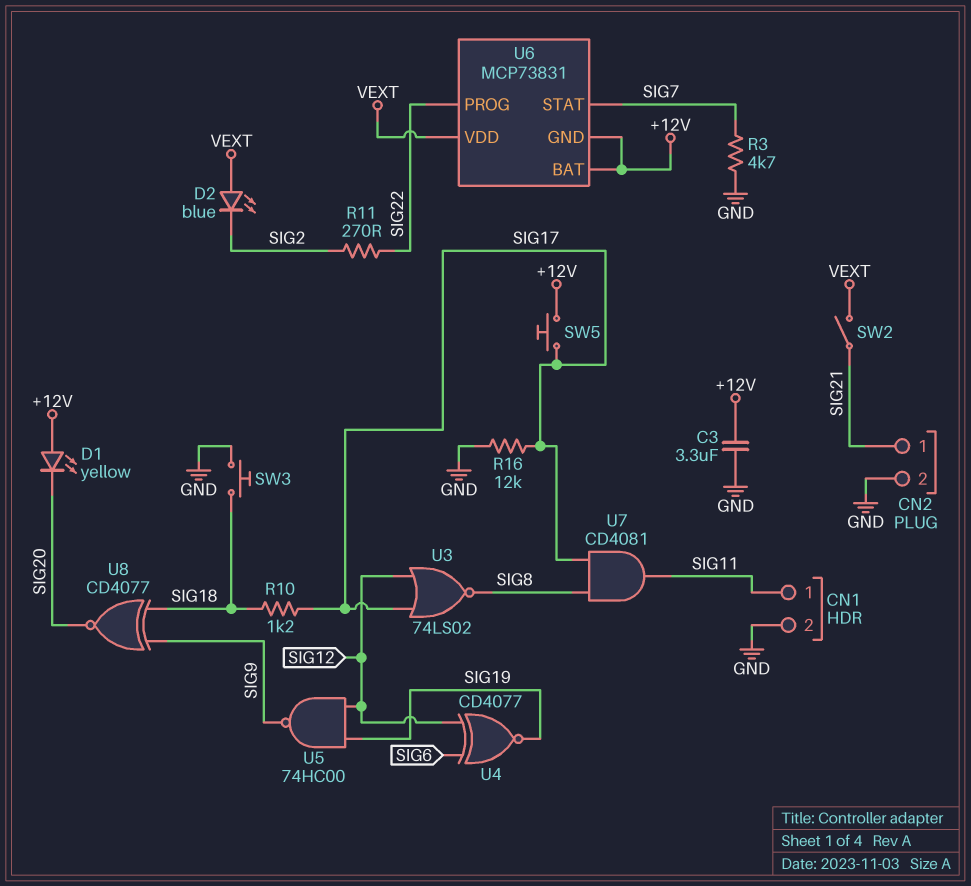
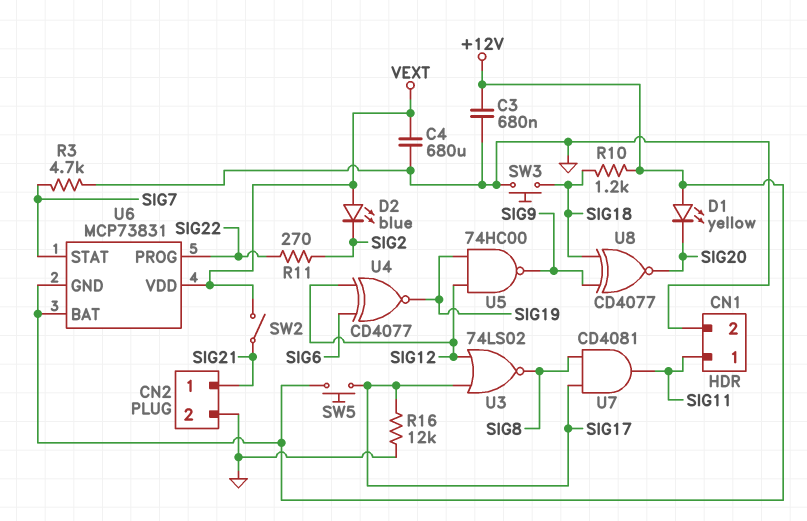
C3: 3.3uF (+12V, GND) -> 680nF (+12V, GND)
C4: none -> 680uF (GND, VEXT)
R10: 1.2k (SIG17, SIG18) -> 1.2k (+12V, SIG18)

